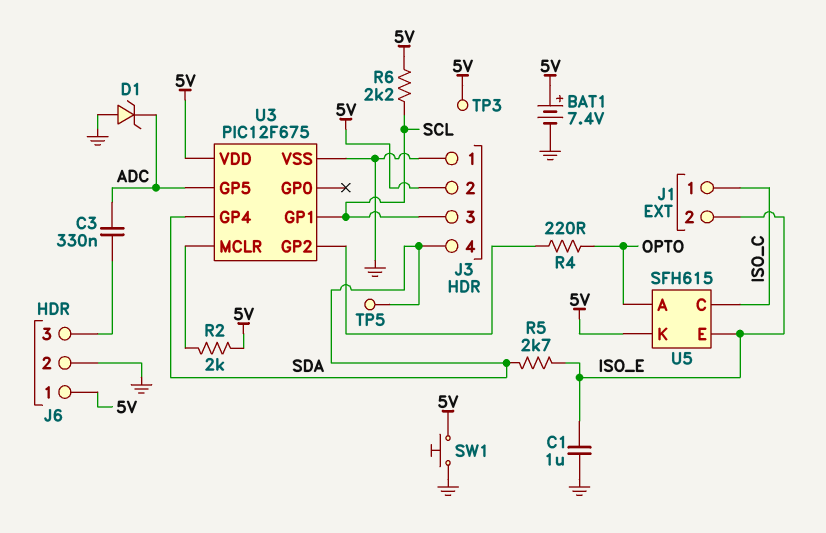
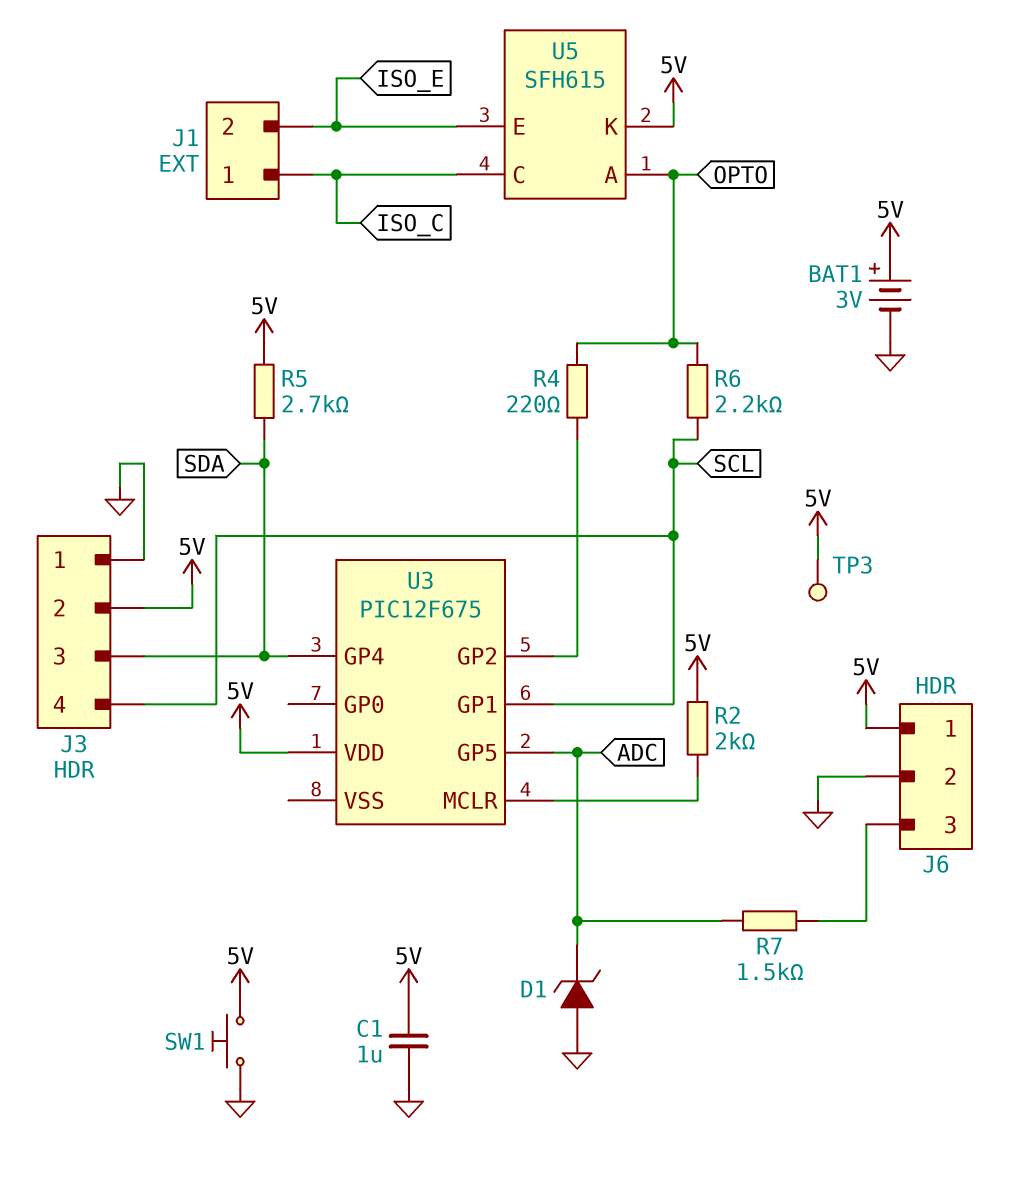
BAT1: 7.4V (plus 5V, minus GND) -> 3V (plus 5V, minus GND)
C1: 1uF (GND, ISO_E) -> 1uF (5V, GND)
C3: 330nF (ADC, J6/3) -> none
J3 pin 3: SCL -> SDA
J3 pin 4: SDA -> SCL
R5: 2.7k (ISO_E, SDA) -> 2.7k (5V, SDA)
R6: 2.2k (5V, SCL) -> 2.2k (OPTO, SCL)
R7: none -> 1.5k (ADC, J6/3)
TP5: test point (SDA) -> none
U3 pin VSS: GND -> none

